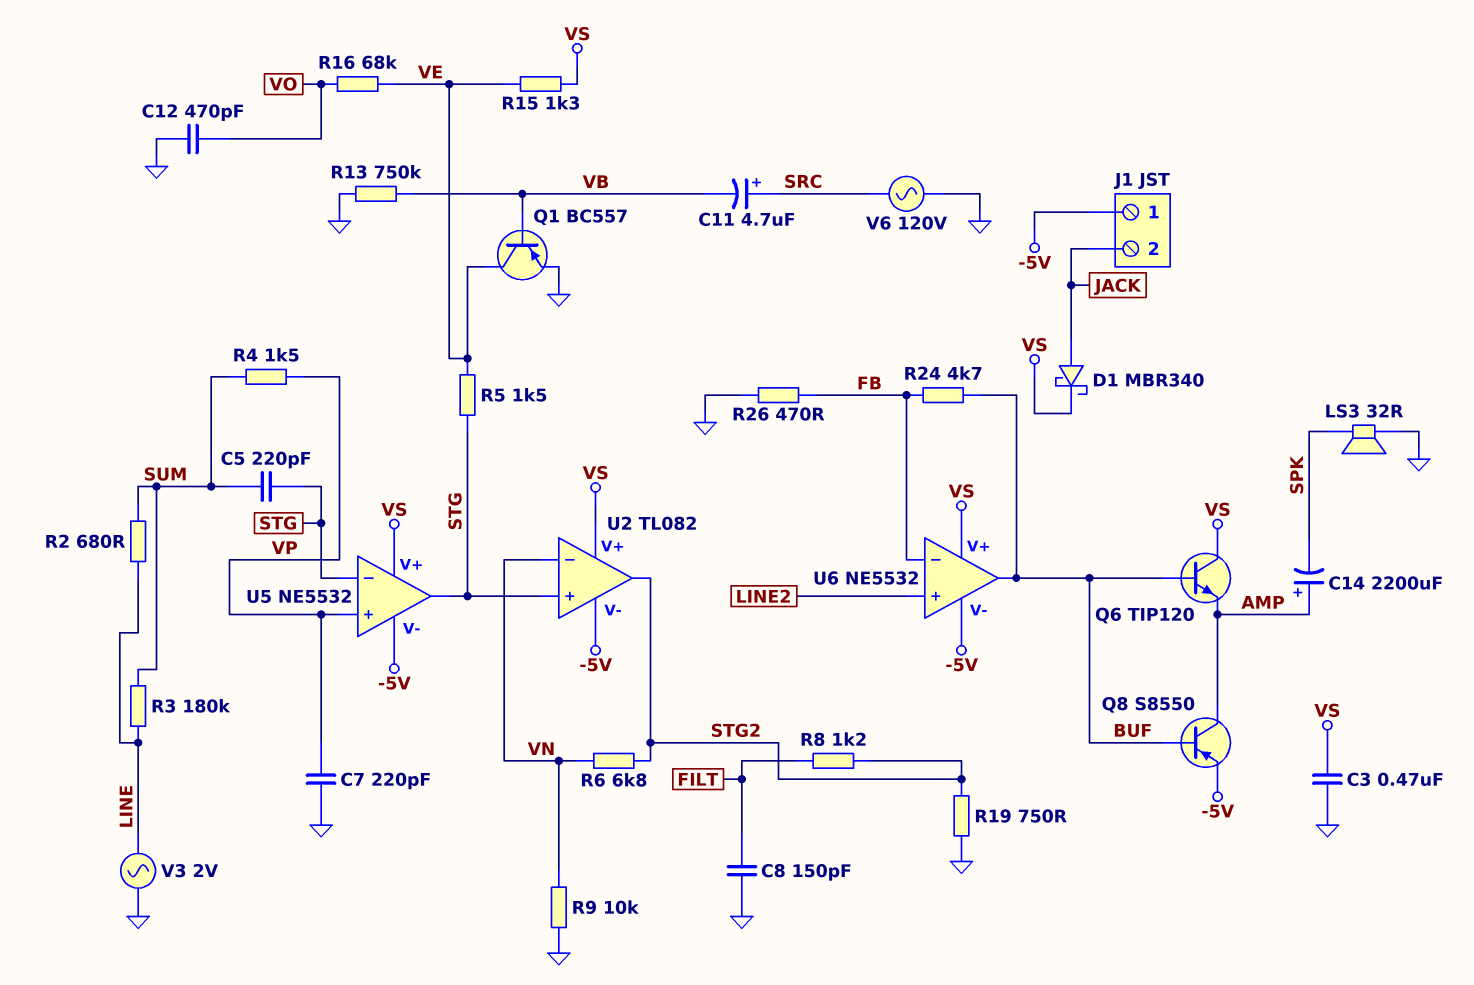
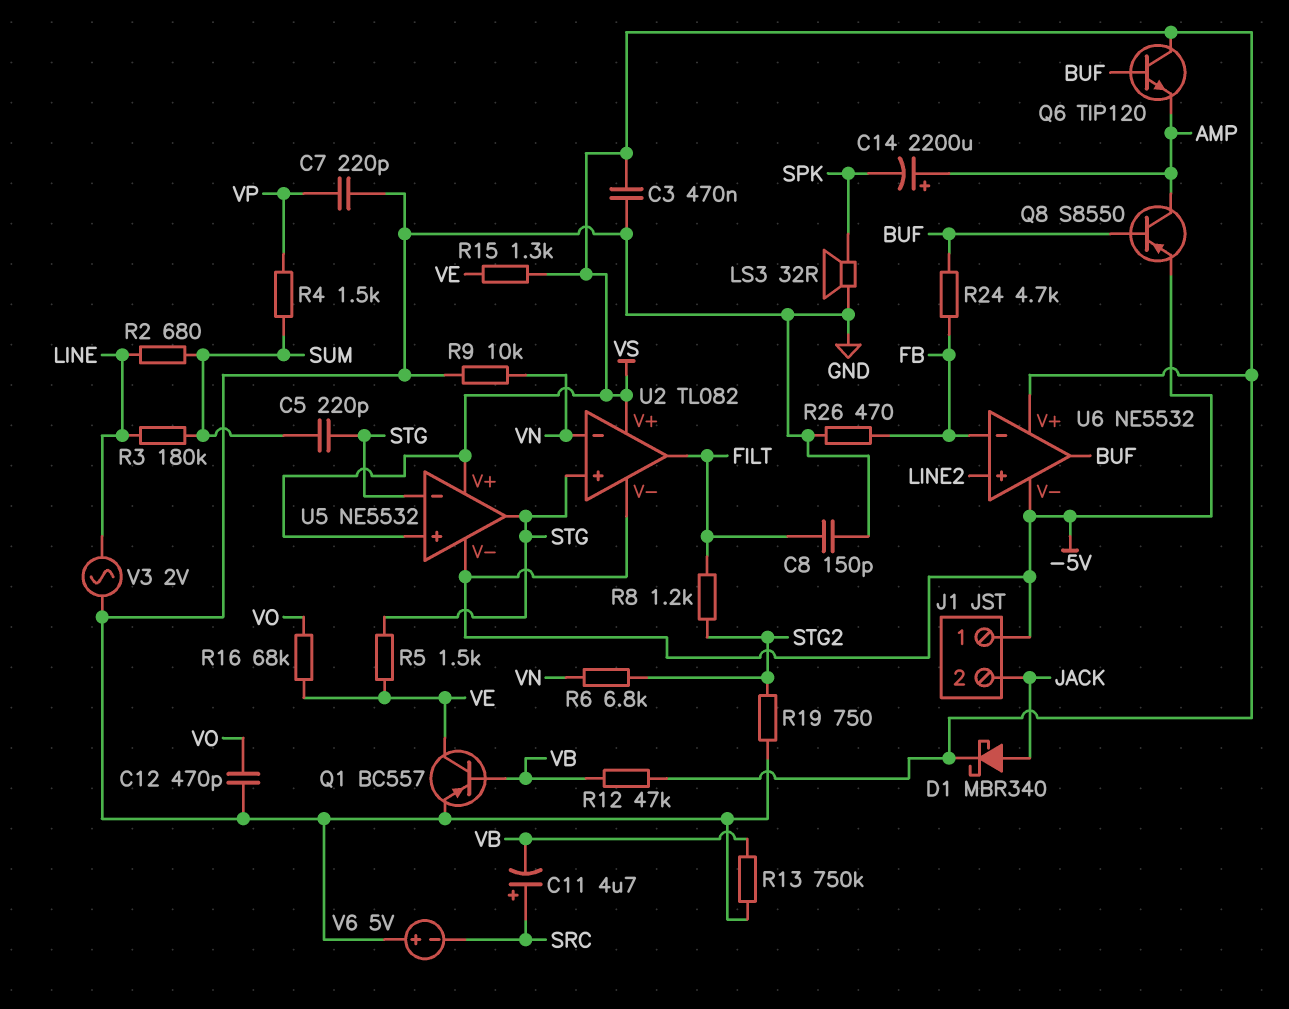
R12: none -> 47k (VB, VS)
U2 pin out: STG2 -> FILT
U5 pin in+: VP -> VS
V6: AC 120V (GND, SRC) -> 5V (plus GND, minus SRC)

